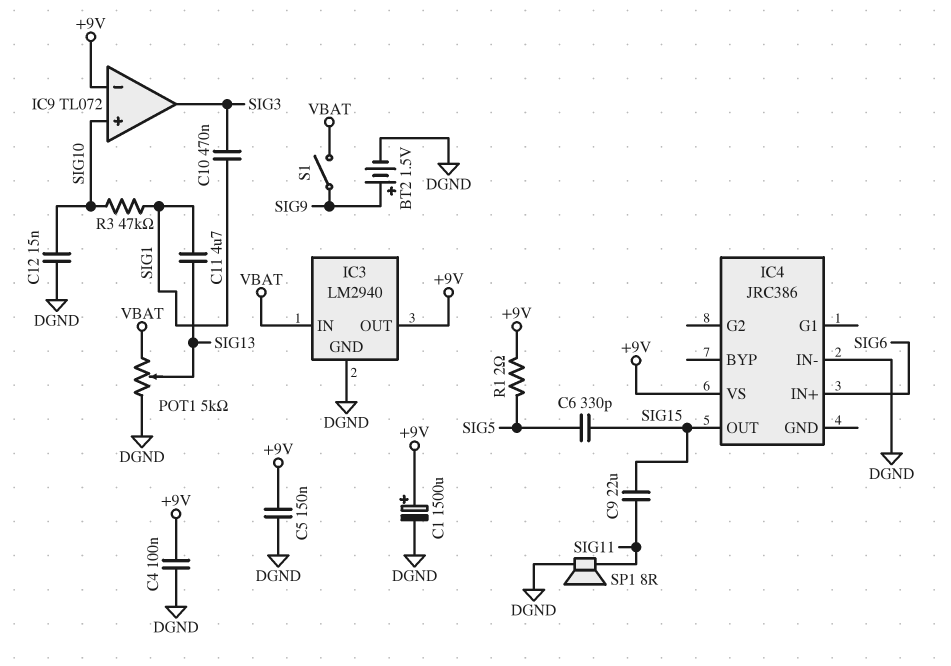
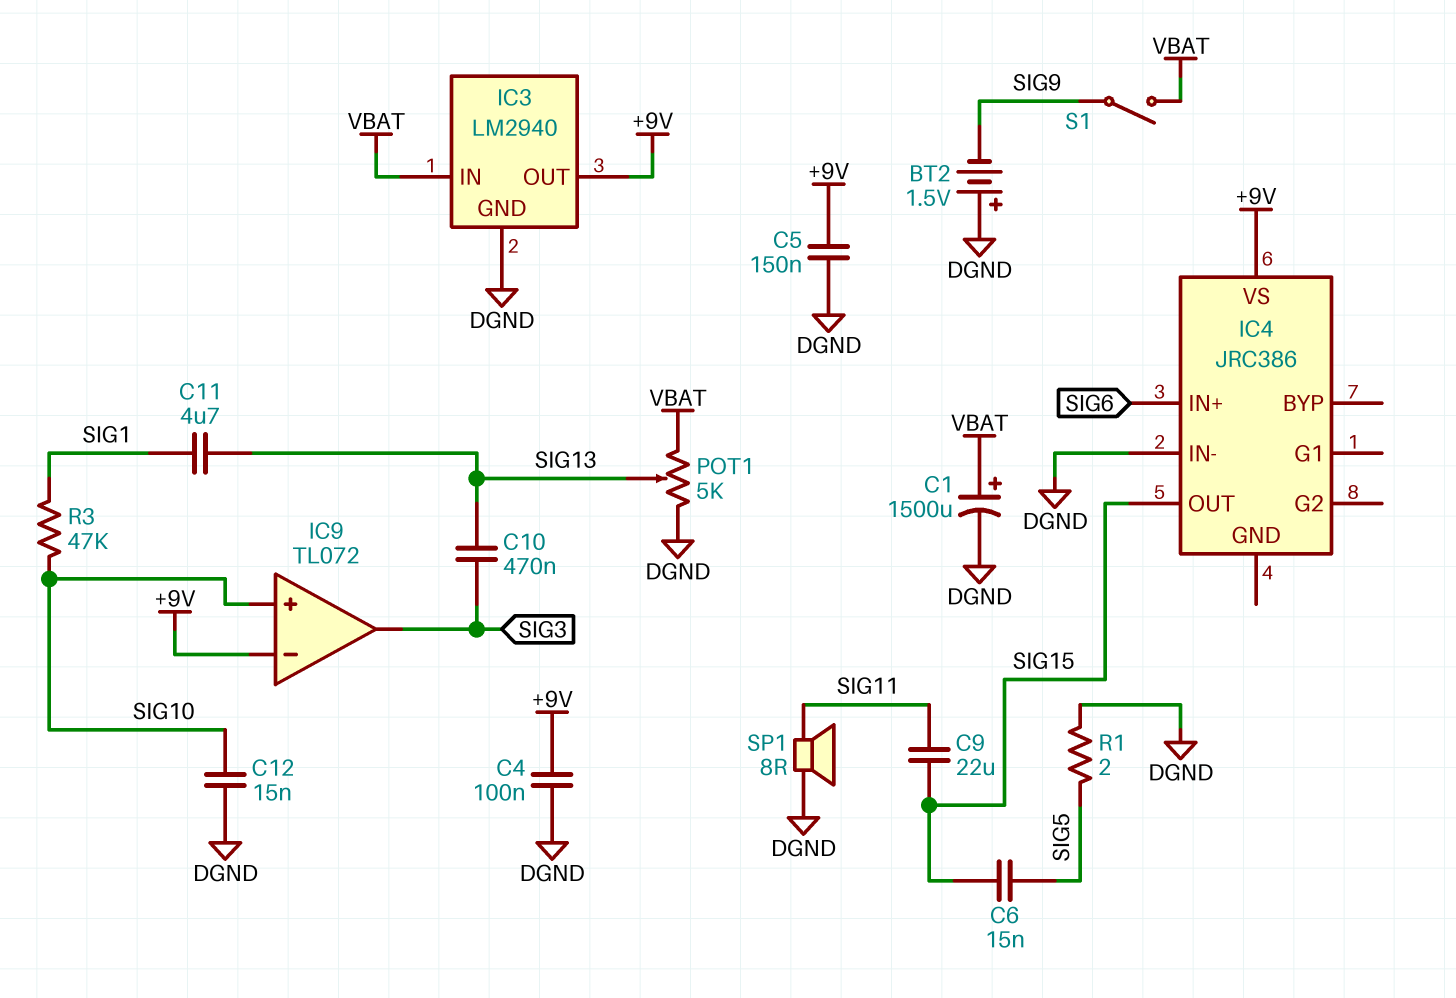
BT2: 1.5V (plus SIG9, minus DGND) -> 1.5V (plus DGND, minus SIG9)
C1: 1500uF (plus +9V, minus DGND) -> 1500uF (plus VBAT, minus DGND)
C6: 330pF (SIG5, SIG15) -> 15nF (SIG5, SIG15)
C10: 470nF (SIG1, SIG3) -> 470nF (SIG3, SIG13)
R1: 2 (+9V, SIG5) -> 2 (DGND, SIG5)

